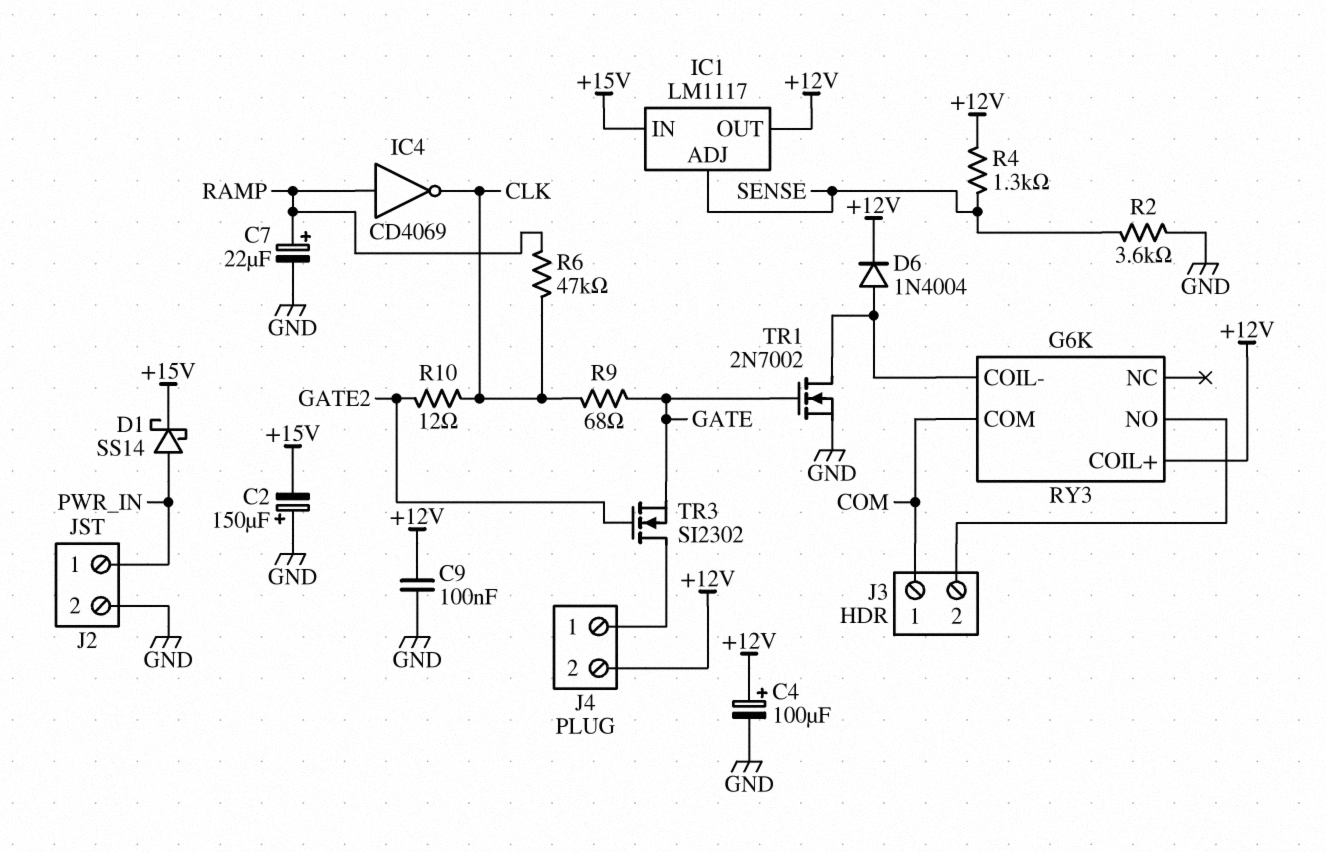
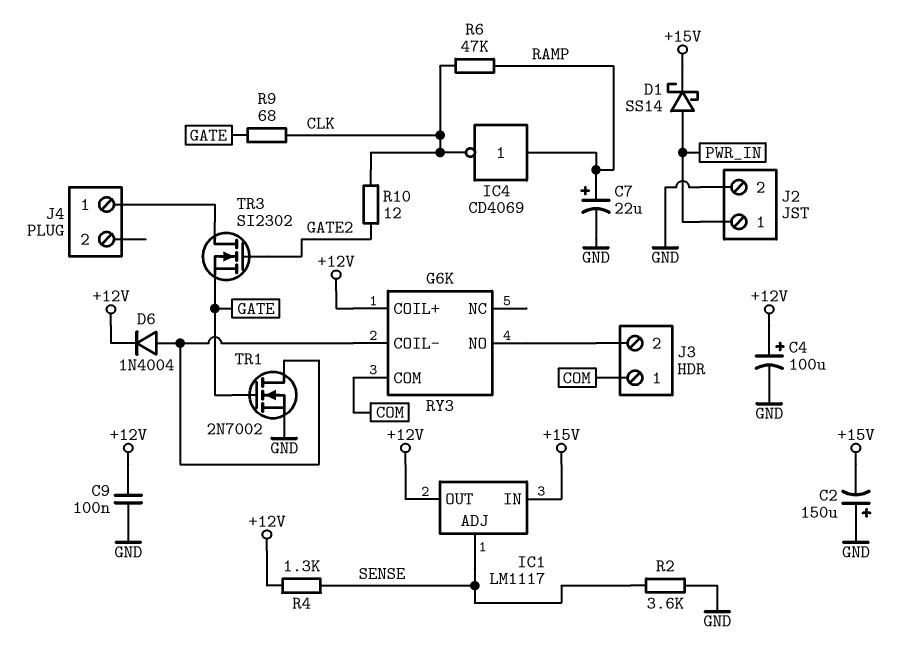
J4 pin 2: +12V -> none

